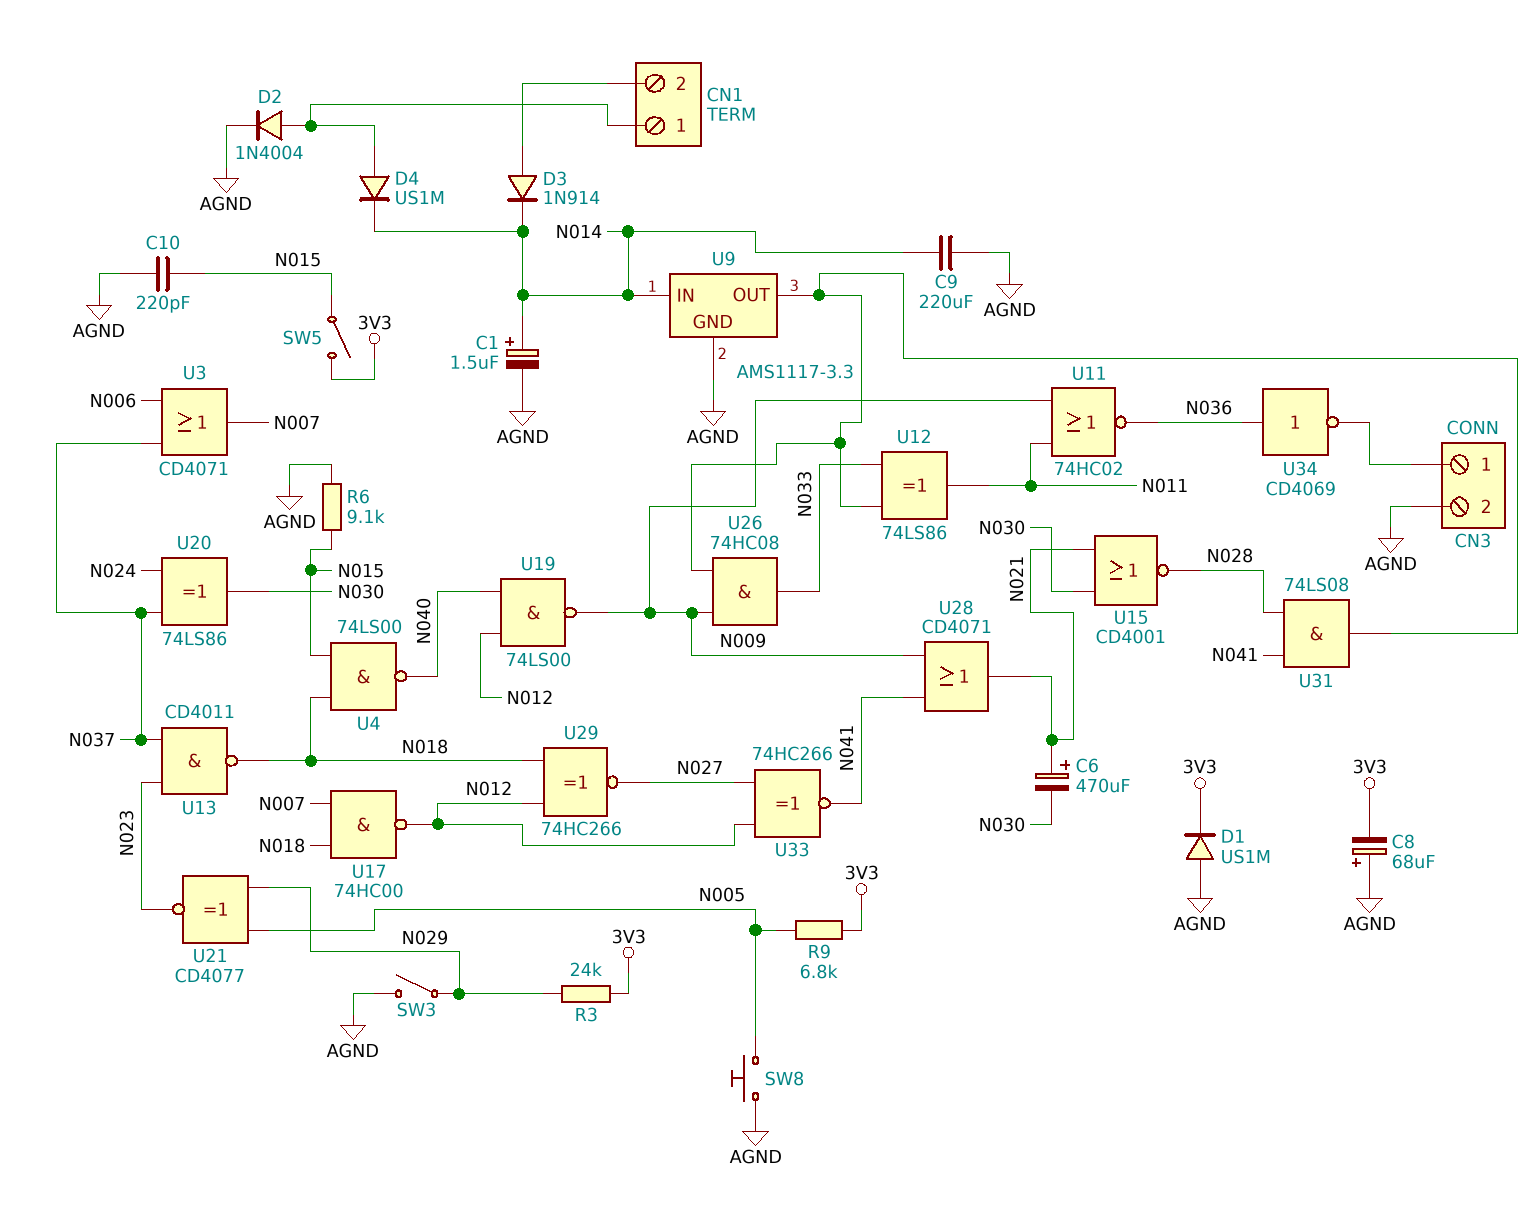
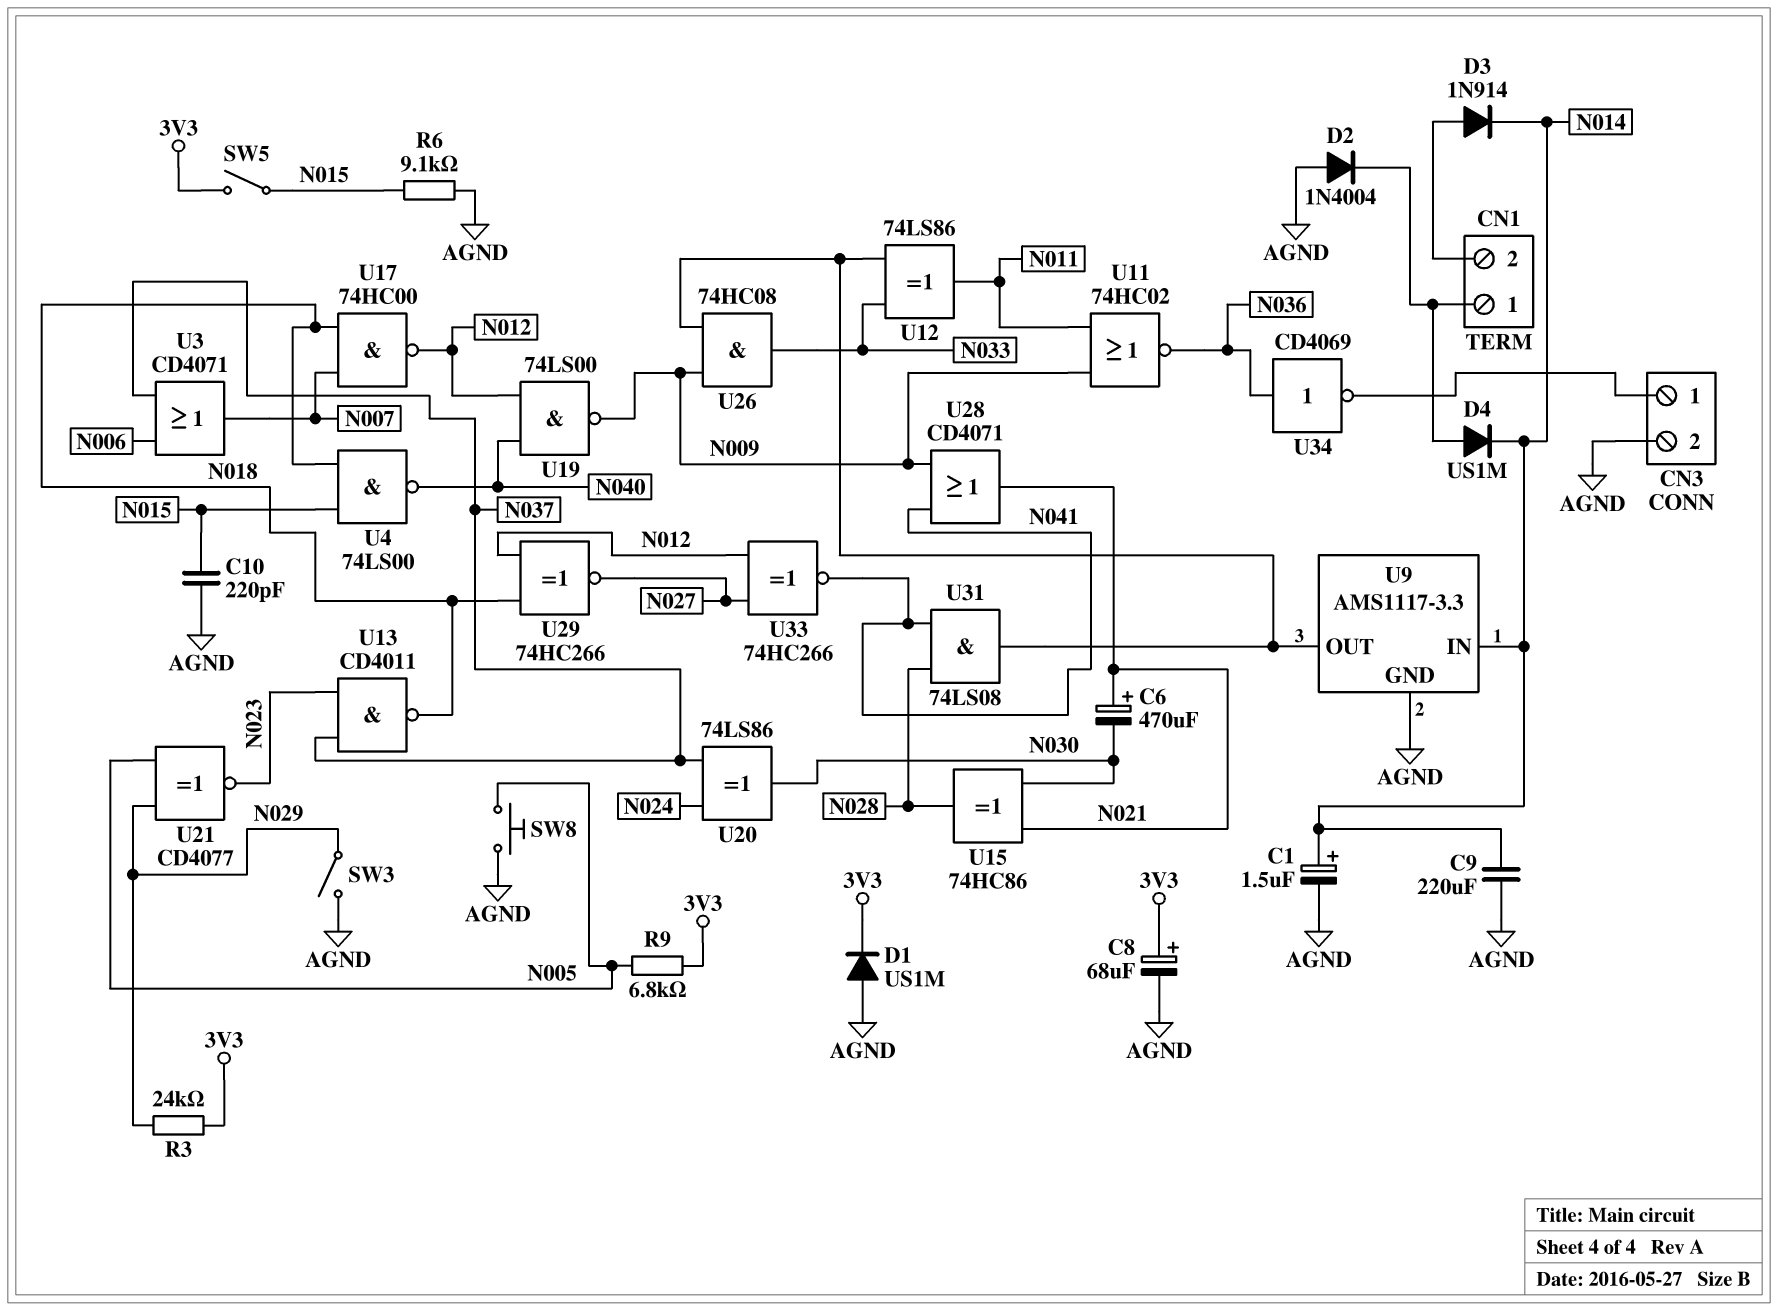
C8: 68uF (plus AGND, minus 3V3) -> 68uF (plus 3V3, minus AGND)
D2: diode 1N4004 (A CN1/1, K AGND) -> diode 1N4004 (A AGND, K CN1/1)
U15: NOR CD4001 (in N021, in N030, out N028) -> XOR 74HC86 (in N021, in N030, out N028)

